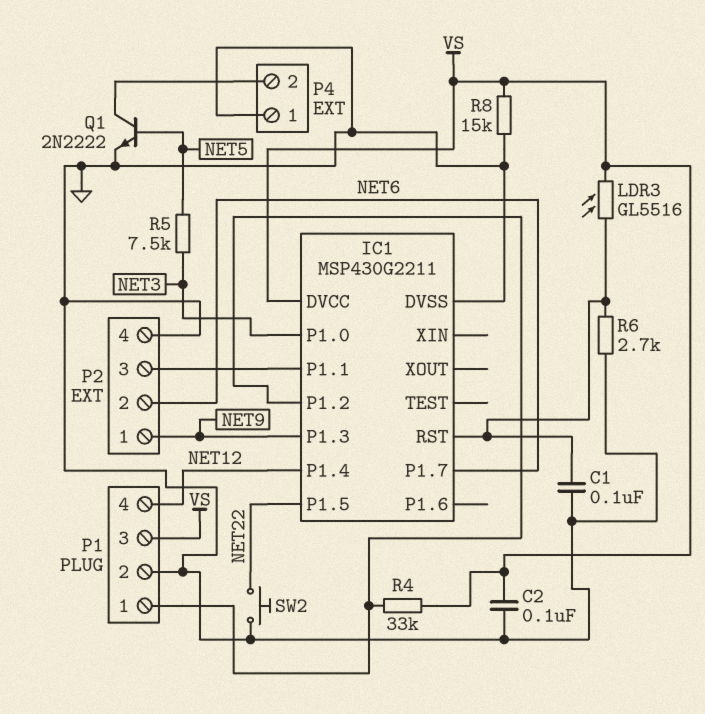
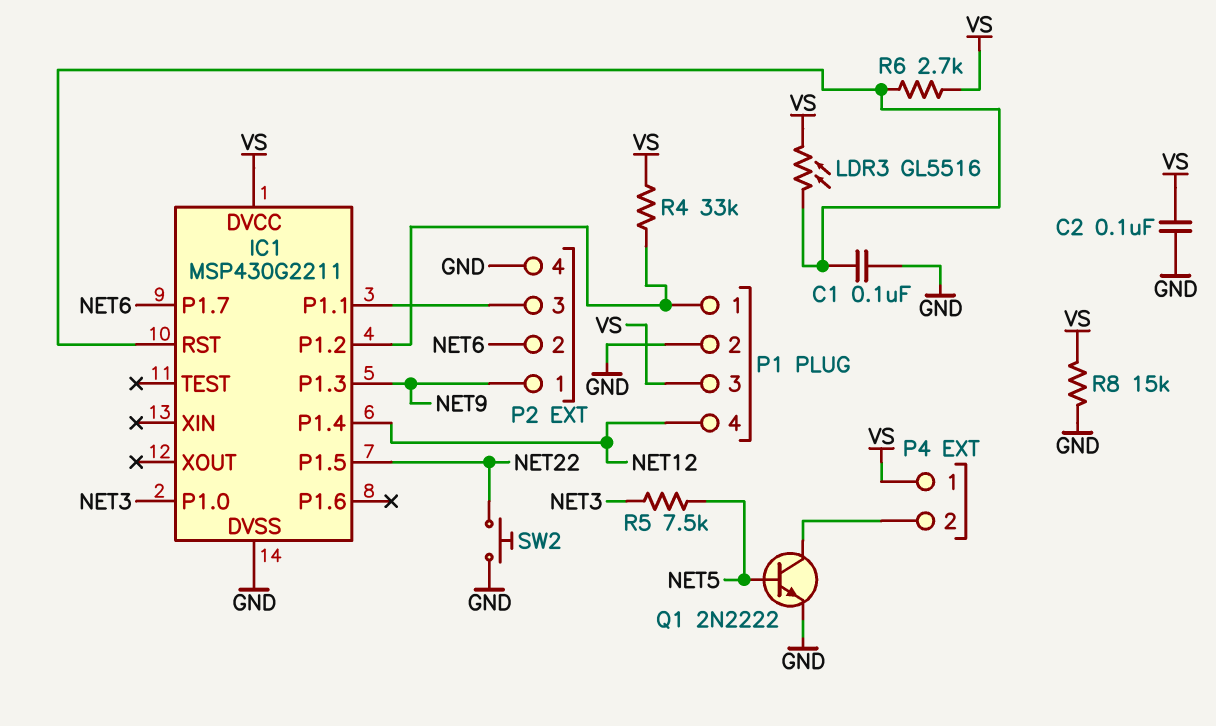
P4 pin 1: GND -> VS
R6: 2.7k (GND, IC1/RST) -> 2.7k (IC1/RST, VS)

